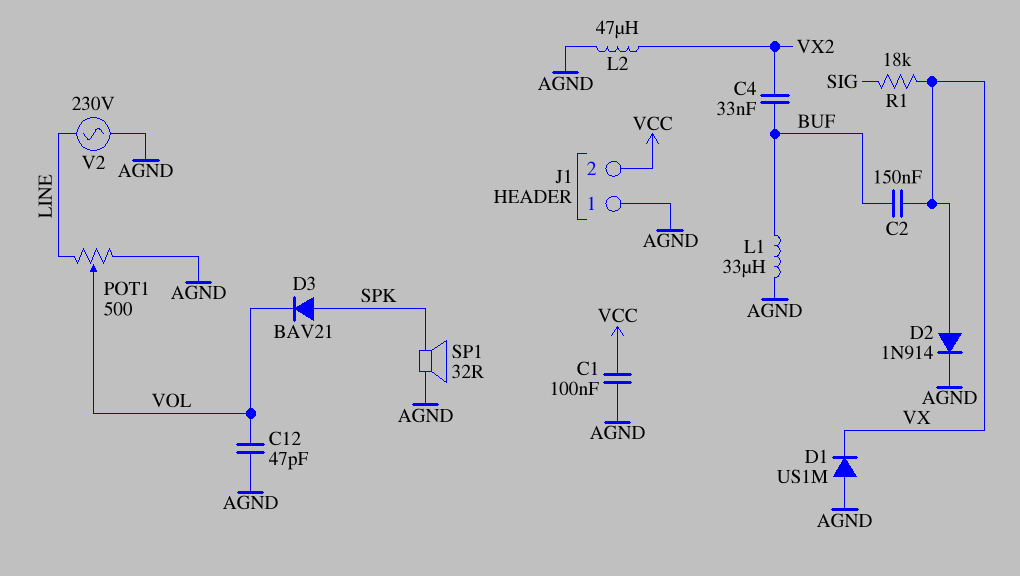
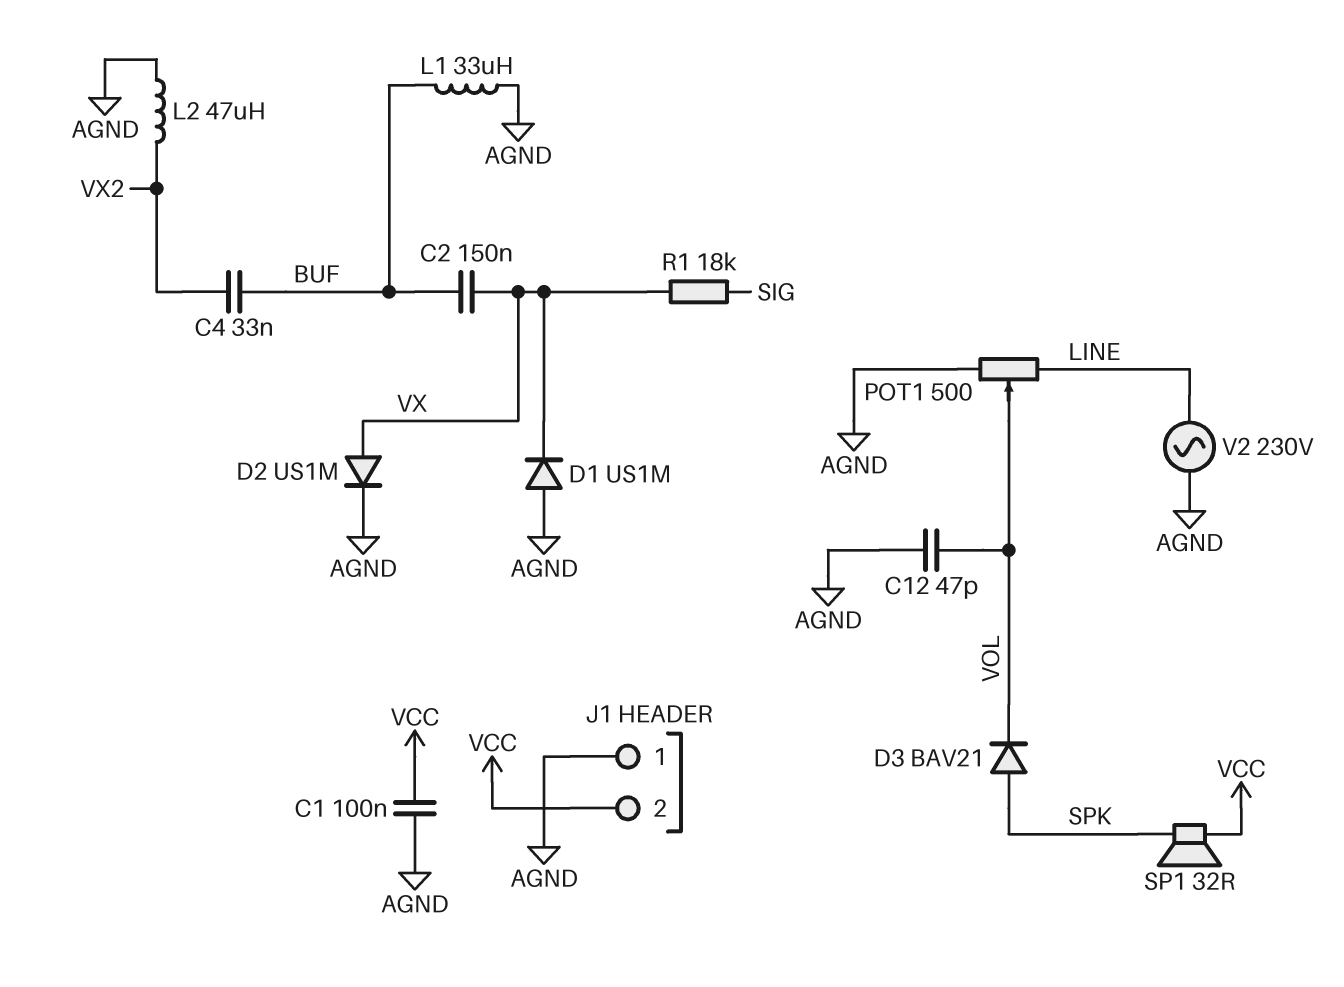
D2: diode 1N914 (A VX, K AGND) -> diode US1M (A VX, K AGND)
SP1: speaker 32R (AGND, SPK) -> speaker 32R (SPK, VCC)

